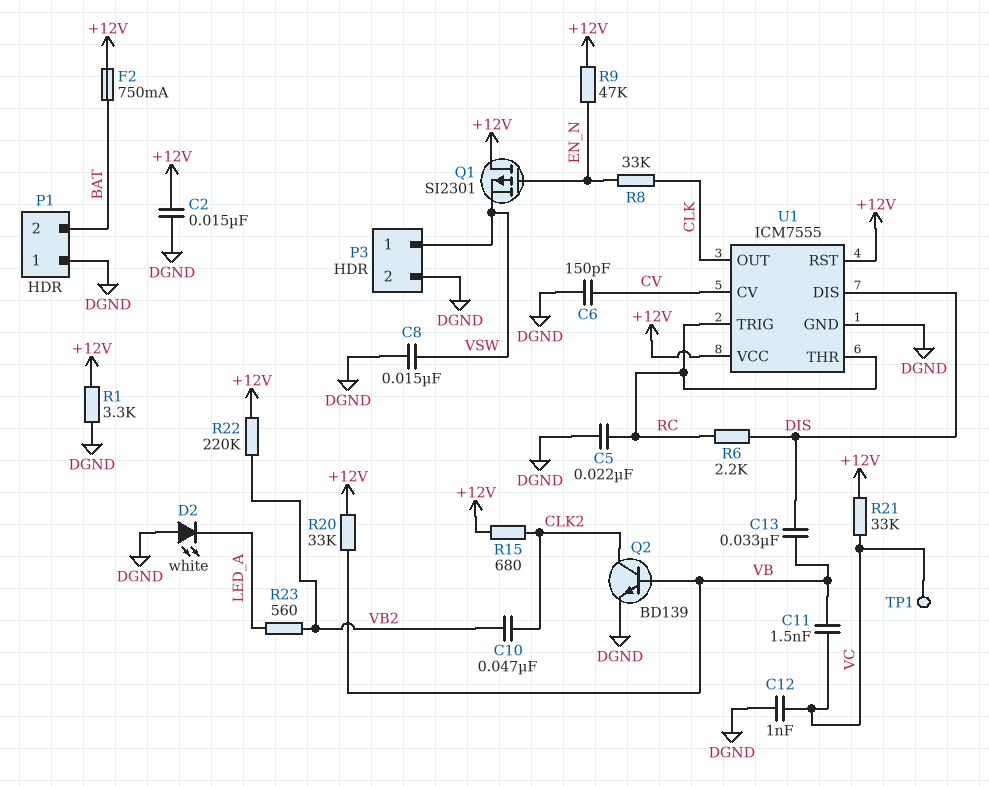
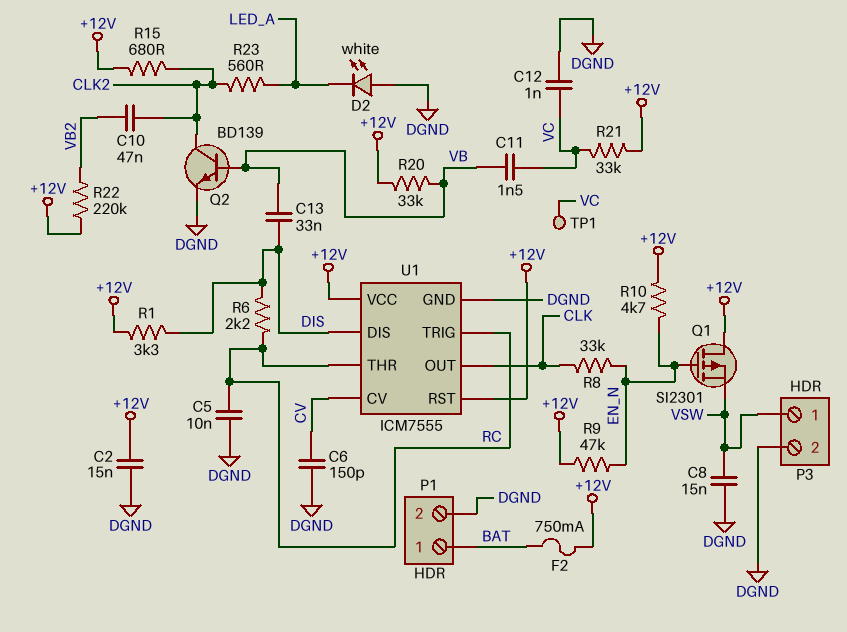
C5: 22nF (DGND, RC) -> 10nF (DGND, RC)
P1 pin 1: DGND -> BAT
P1 pin 2: BAT -> DGND
R1: 3.3k (+12V, DGND) -> 3.3k (+12V, DIS)
R10: none -> 4.7k (+12V, EN_N)
R23: 560 (LED_A, VB2) -> 560 (CLK2, LED_A)

